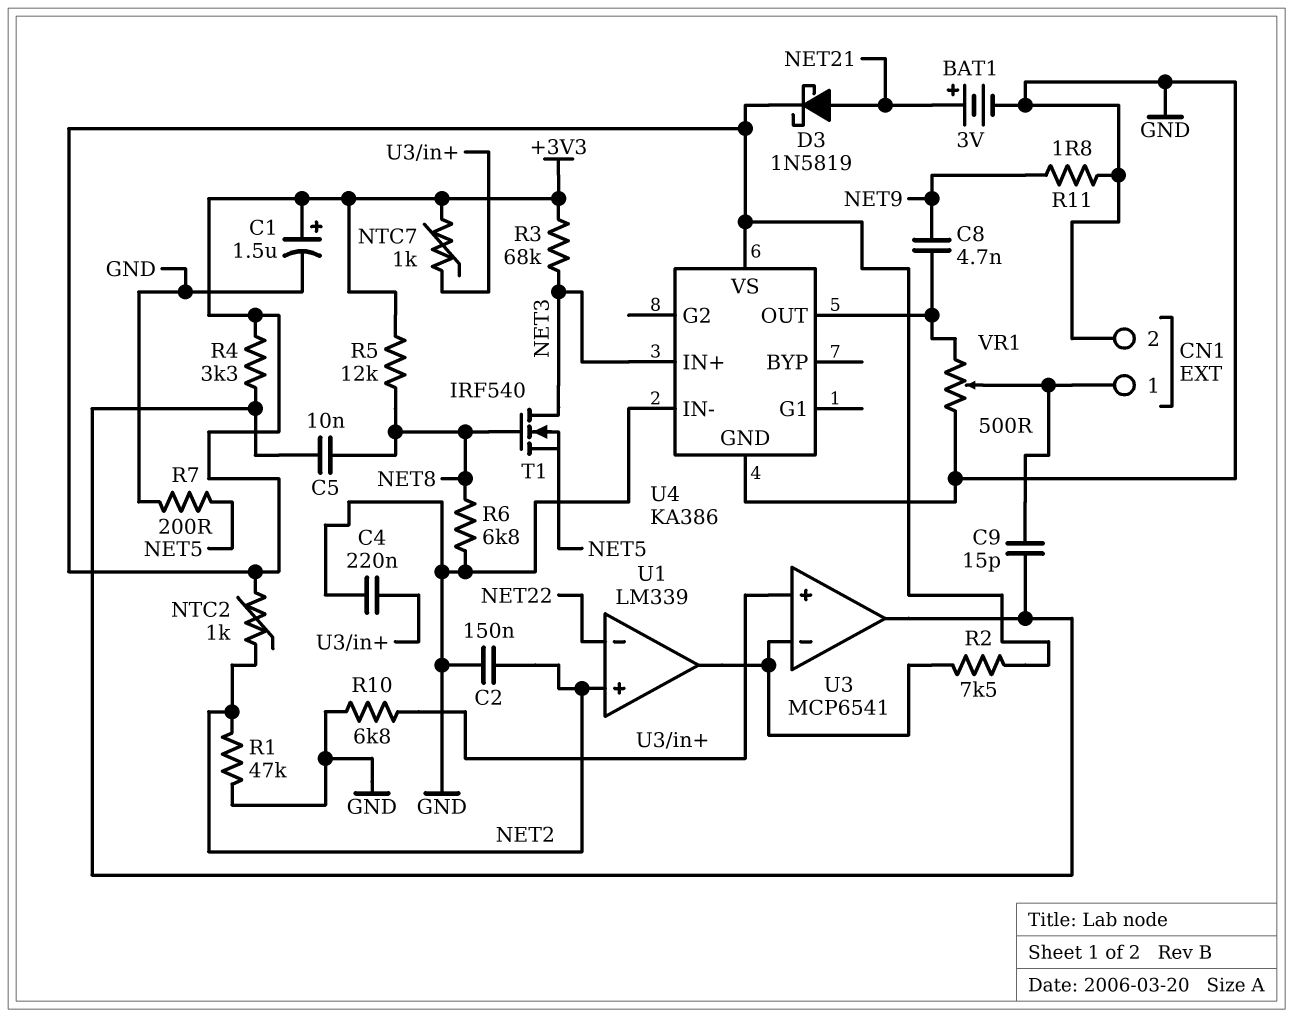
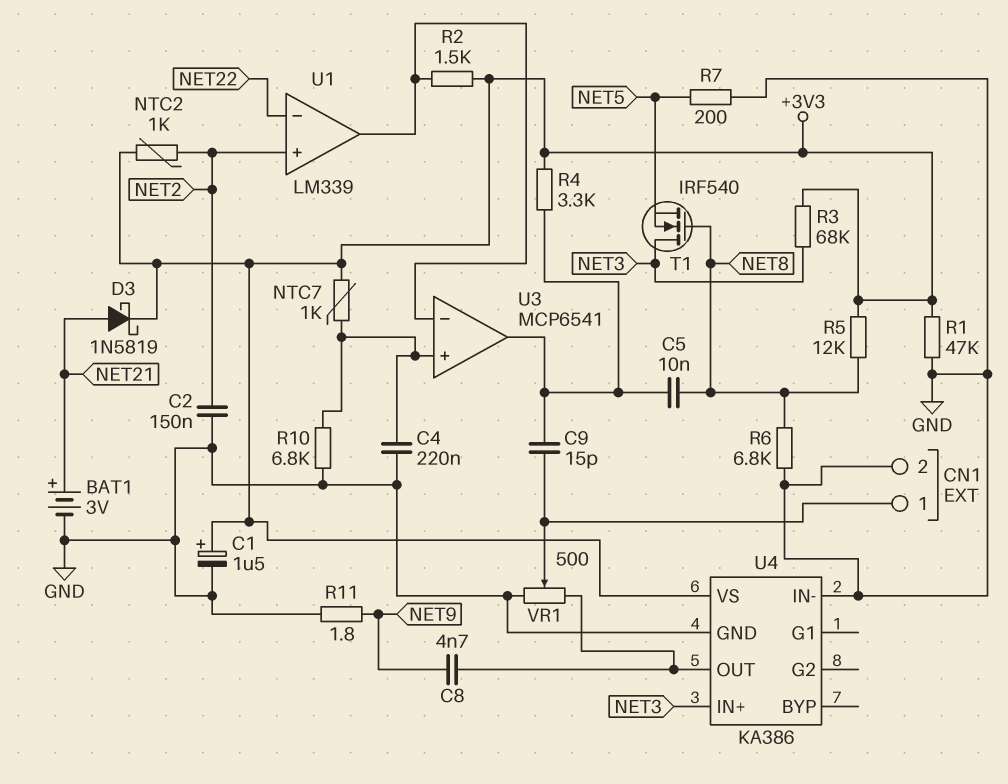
R1: 47k (GND, NET2) -> 47k (+3V3, GND)
R2: 7.5k (+3V3, U1/out) -> 1.5k (+3V3, U1/out)

